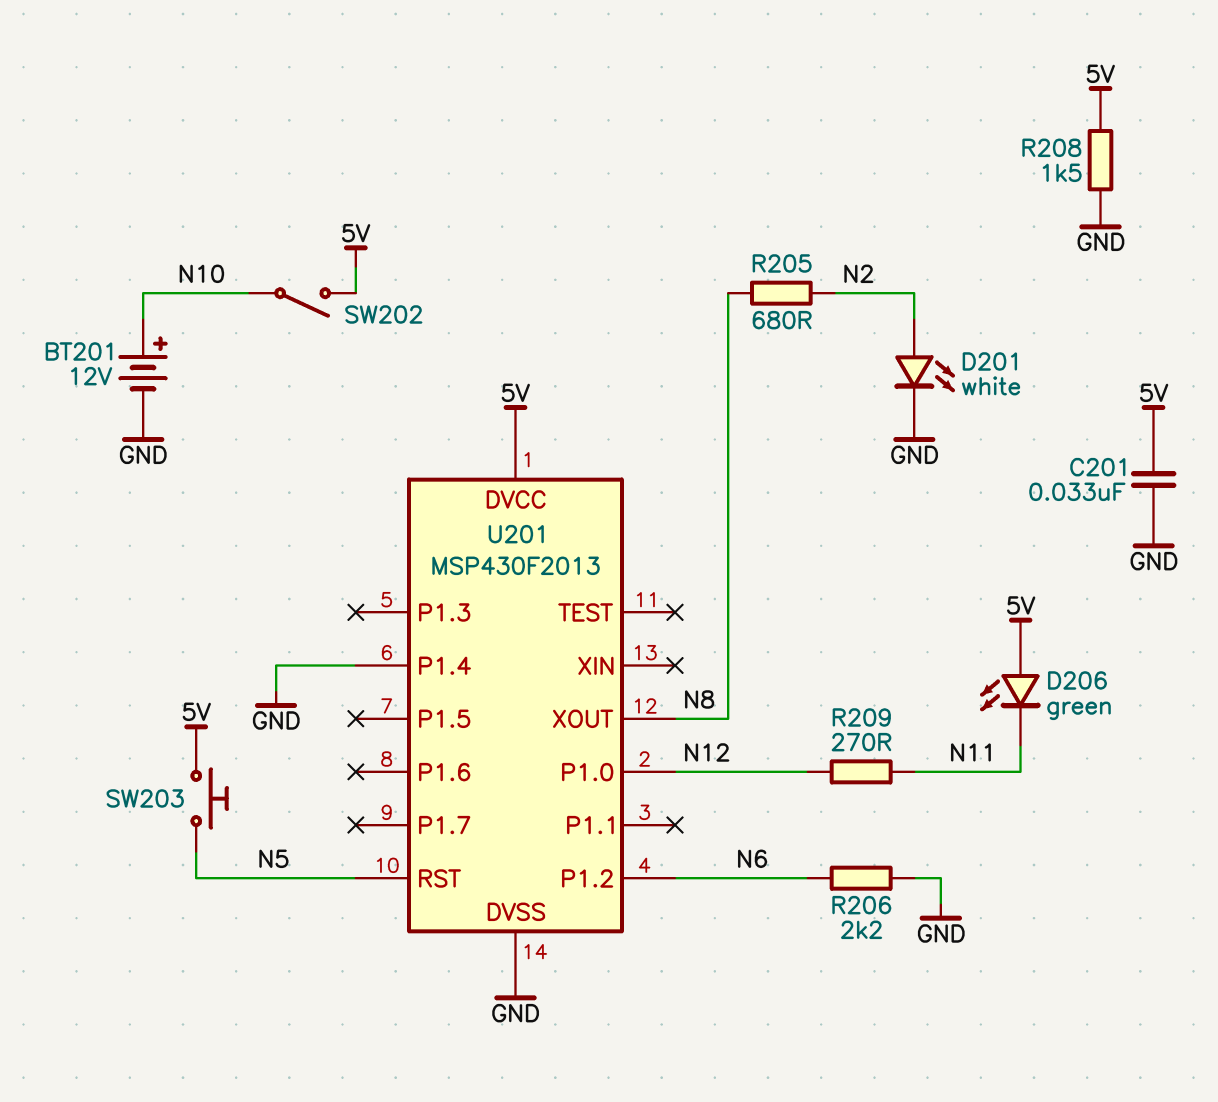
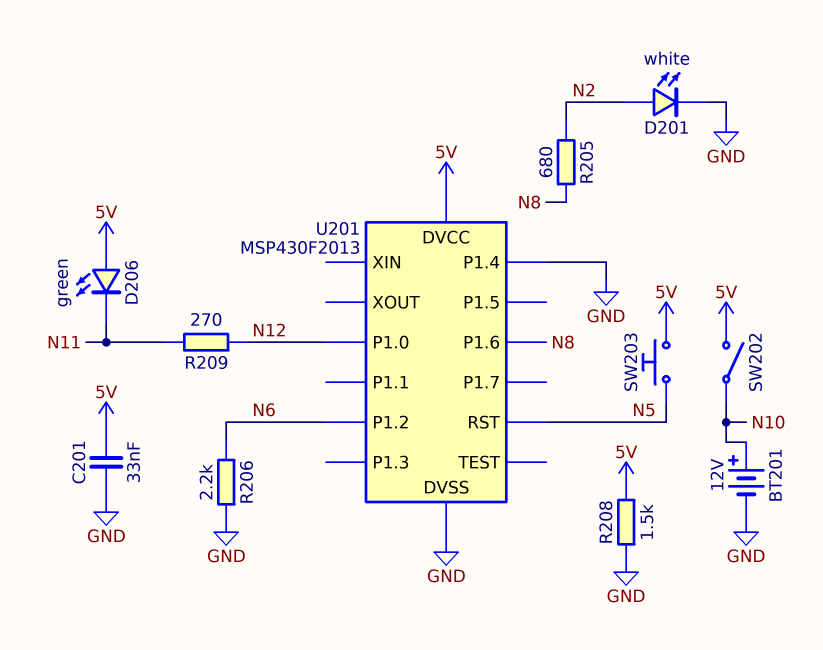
U201 pin P1.6: none -> N8
U201 pin XOUT: N8 -> none

